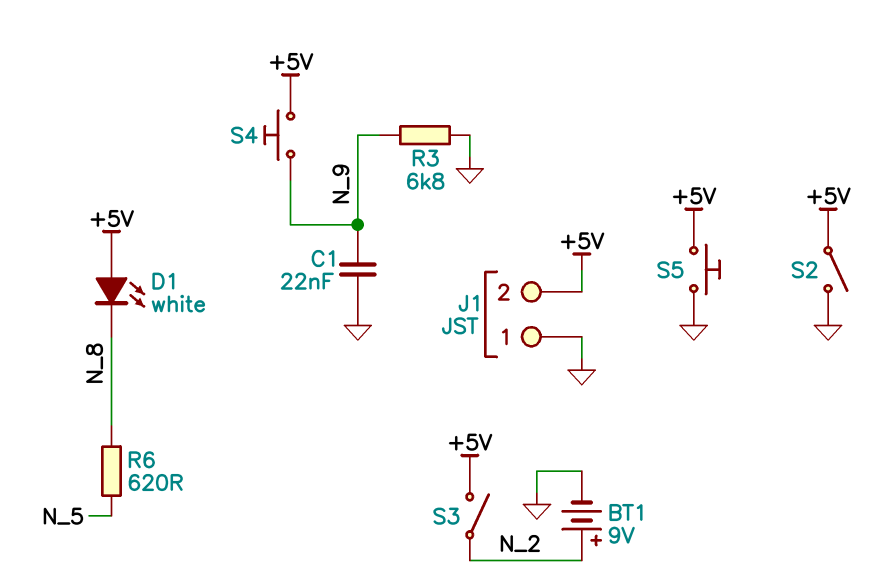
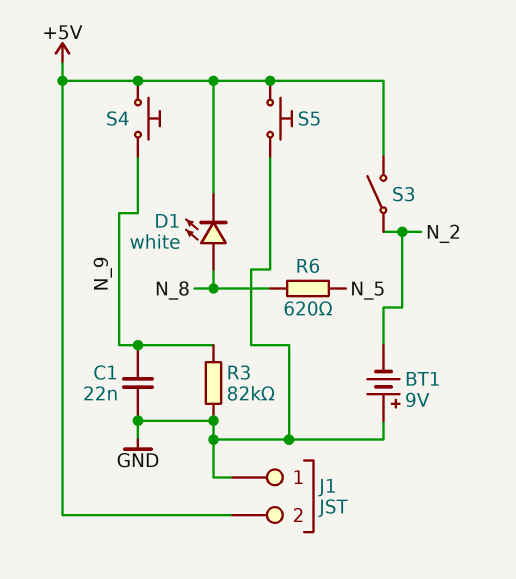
BT1: 9V (plus N_2, minus GND) -> 9V (plus GND, minus N_2)
D1: LED white (A +5V, K N_8) -> LED white (A N_8, K +5V)
R3: 6.8k (GND, N_9) -> 82k (GND, N_9)
S2: switch (+5V, GND) -> none

